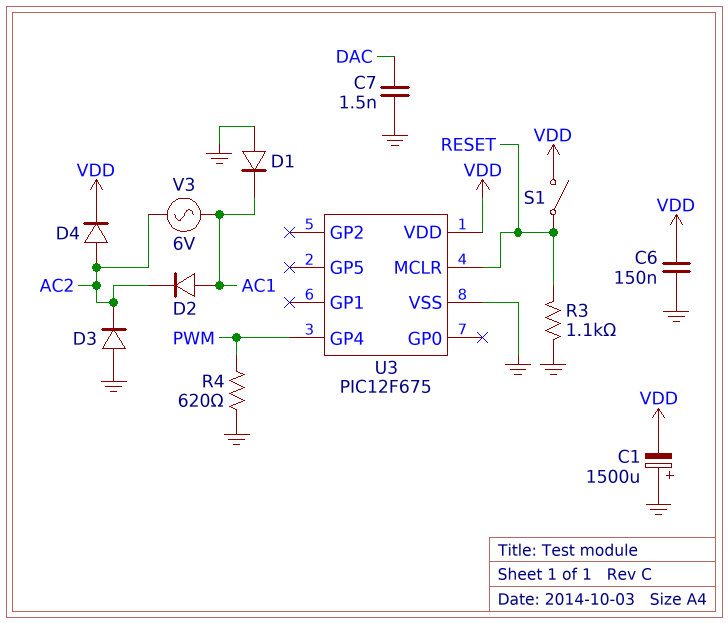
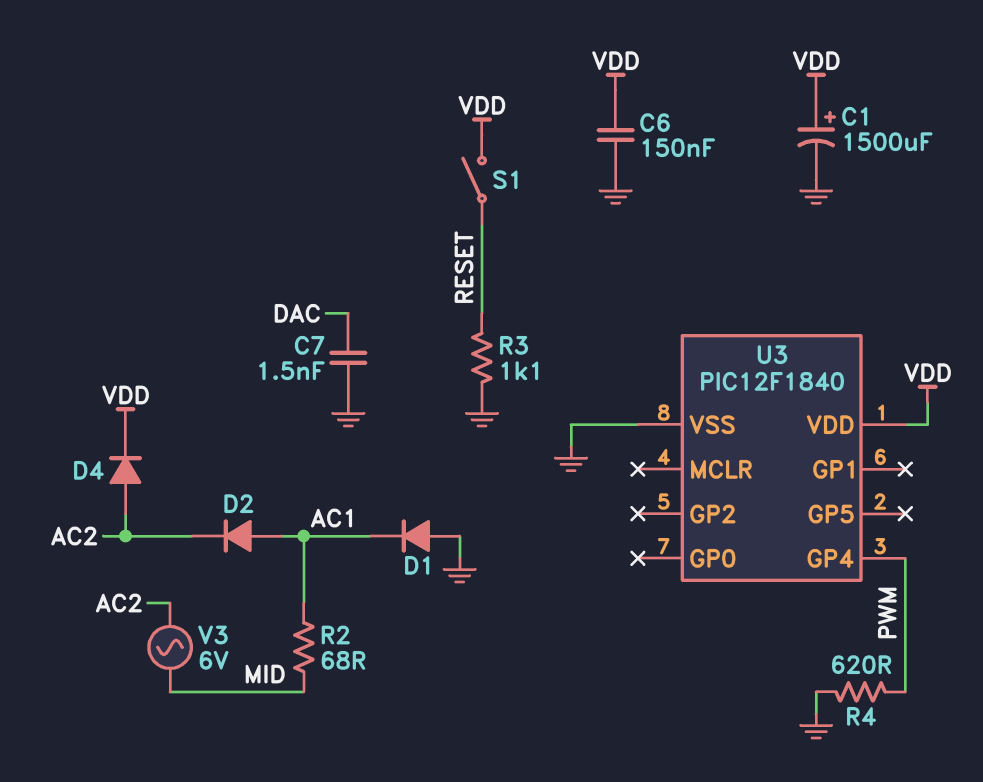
C1: 1500uF (plus GND, minus VDD) -> 1500uF (plus VDD, minus GND)
D3: diode (A GND, K AC2) -> none
R2: none -> 68 (AC1, MID)
U3: PIC12F675 -> PIC12F1840
U3 pin MCLR: RESET -> none
V3: AC 6V (AC1, AC2) -> AC 6V (AC2, MID)

